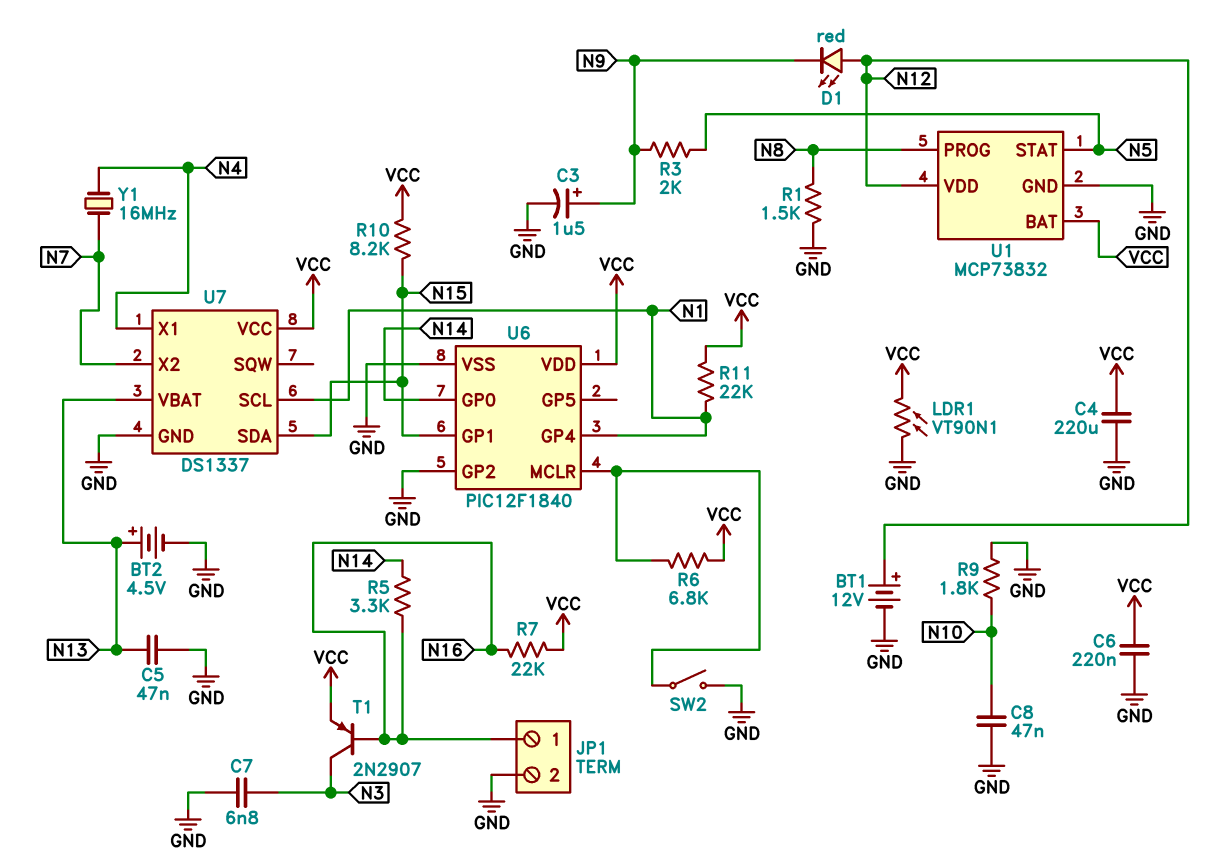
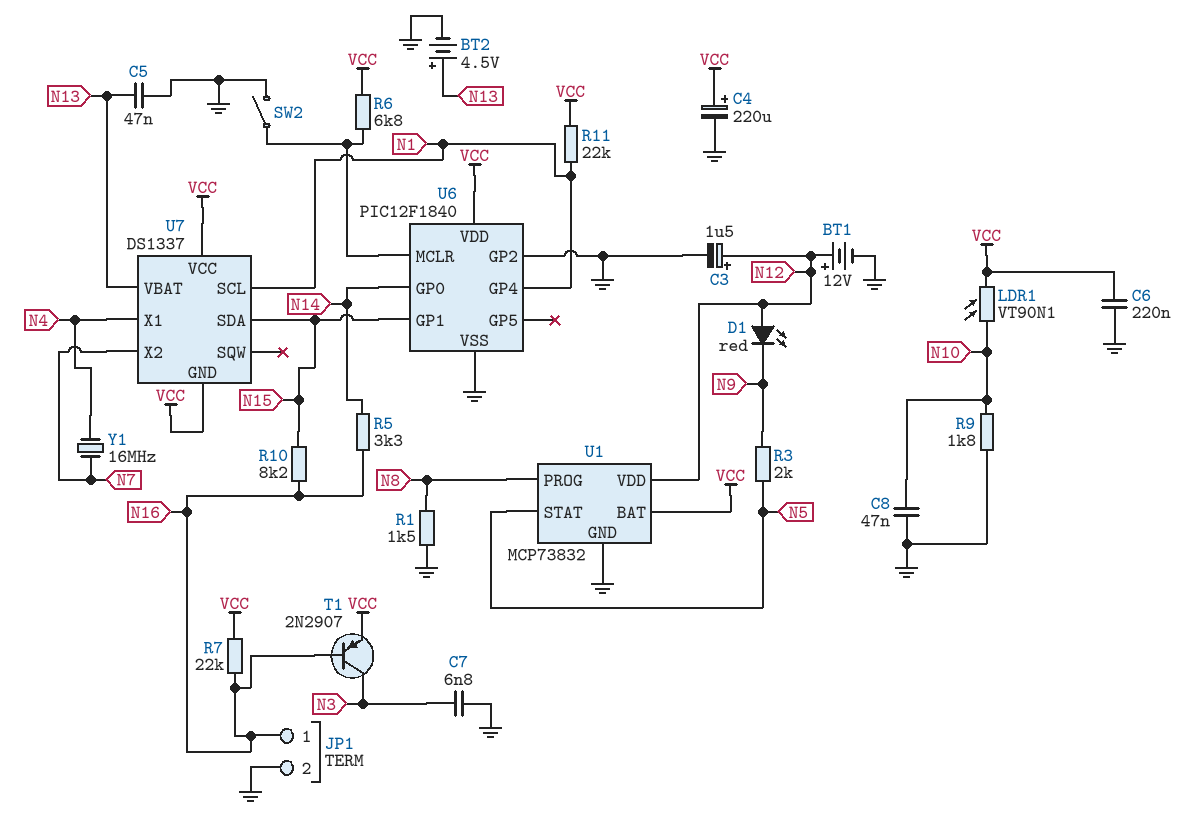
C3: 1.5uF (plus N9, minus GND) -> 1.5uF (plus N12, minus GND)
C4: 220uF (GND, VCC) -> 220uF (plus VCC, minus GND)
LDR1: VT90N1 (GND, VCC) -> VT90N1 (N10, VCC)
R10: 8.2k (N15, VCC) -> 8.2k (N15, N16)
U7 pin GND: GND -> VCC

